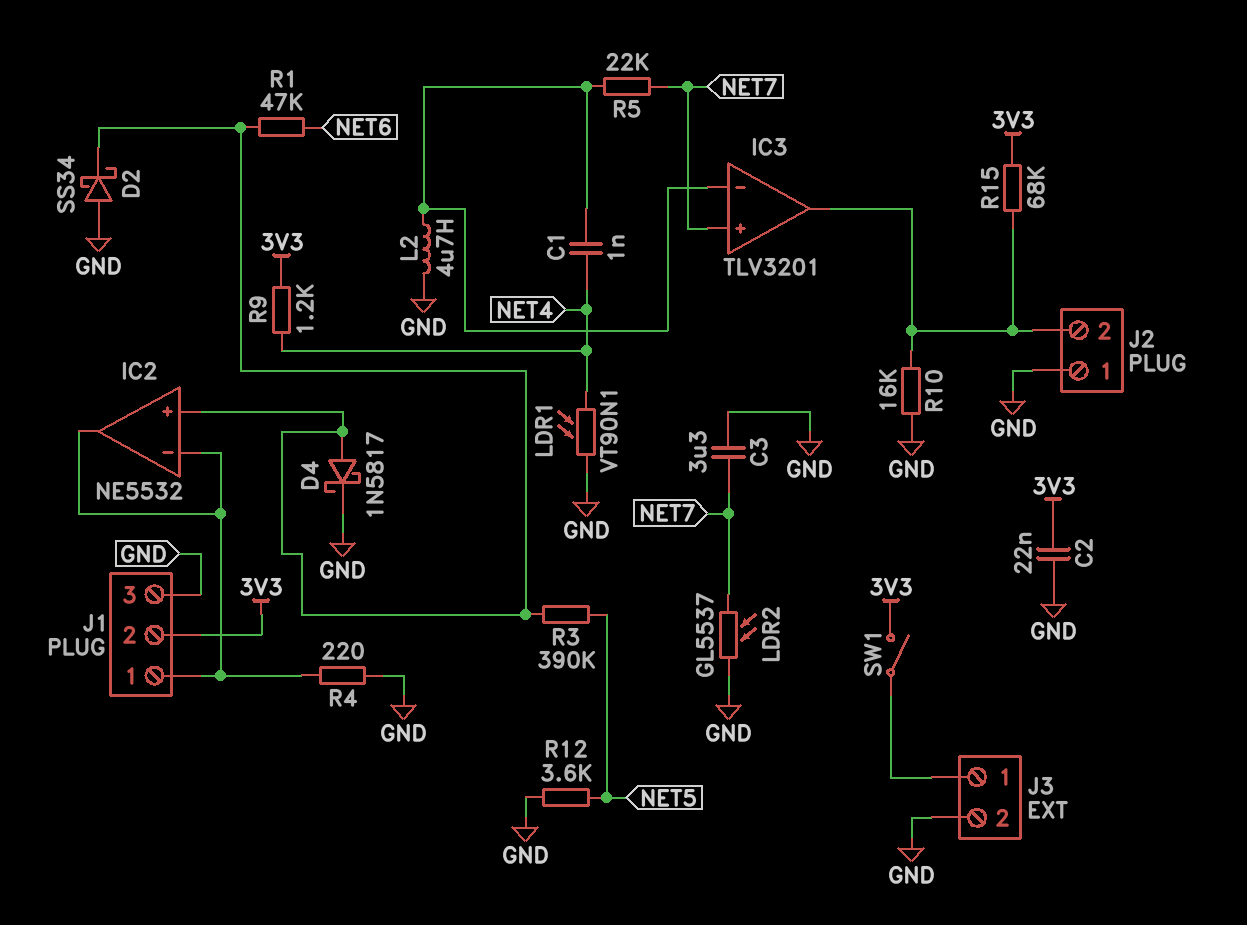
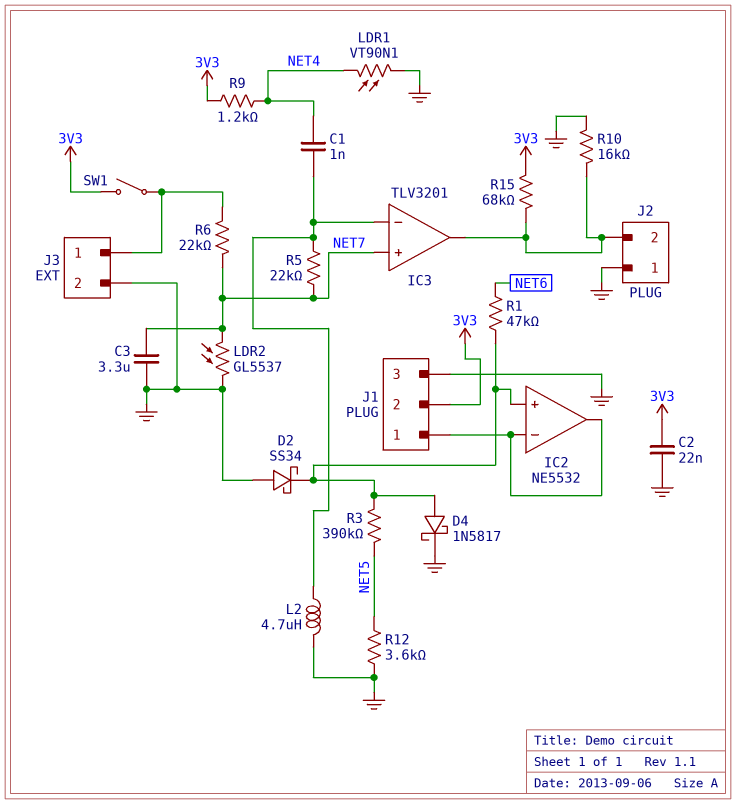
R4: 220 (GND, IC2/in-) -> none
R6: none -> 22k (J3/1, NET7)

